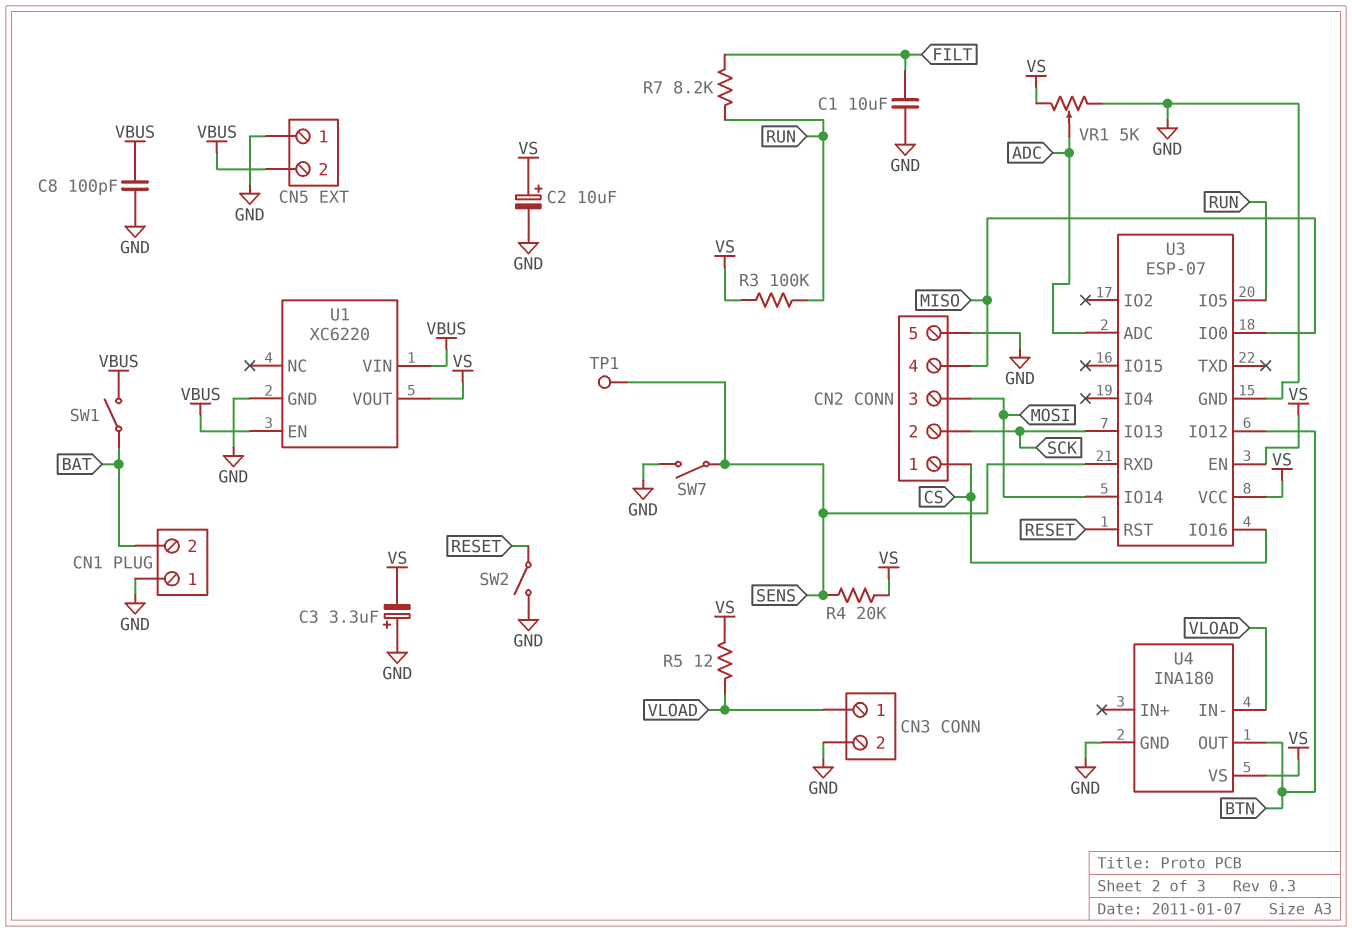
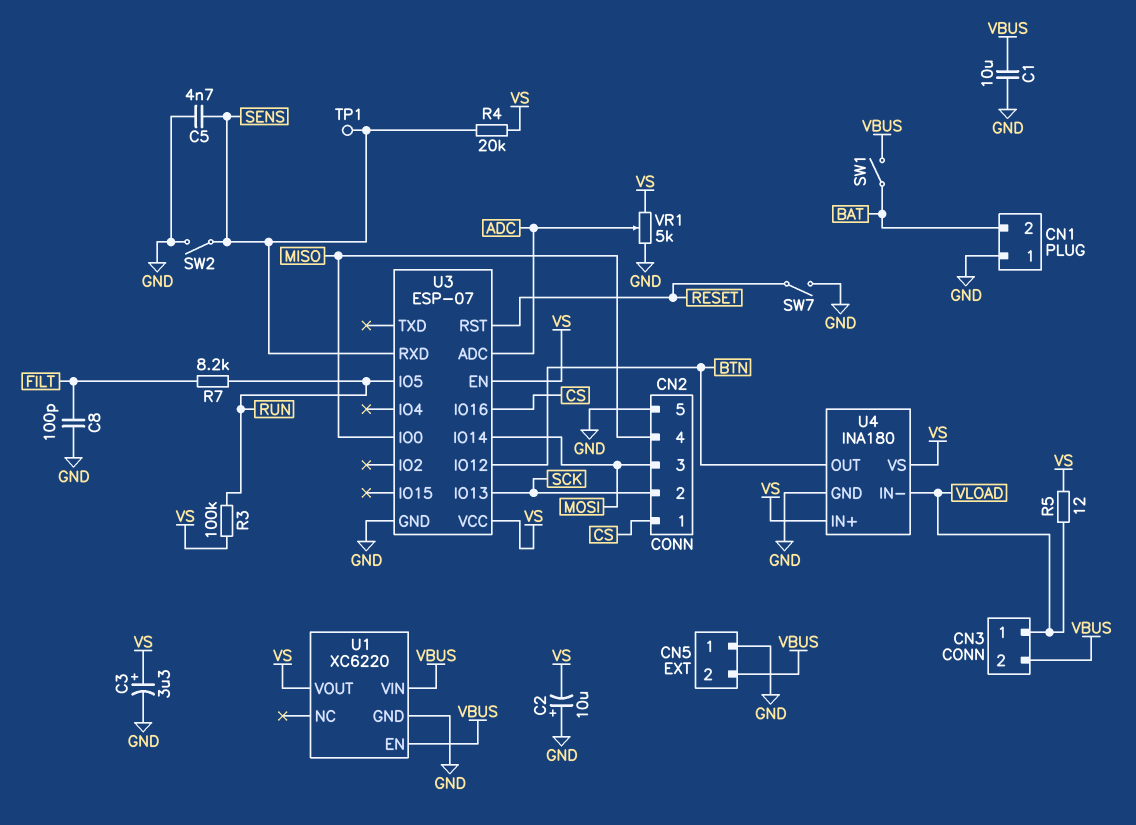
C1: 10uF (FILT, GND) -> 10uF (GND, VBUS)
C2: 10uF (plus VS, minus GND) -> 10uF (plus GND, minus VS)
C3: 3.3uF (plus GND, minus VS) -> 3.3uF (plus VS, minus GND)
C5: none -> 4.7nF (GND, SENS)
C8: 100pF (GND, VBUS) -> 100pF (FILT, GND)
CN3 pin 2: GND -> VBUS
SW2: switch (GND, RESET) -> switch (GND, SENS)
SW7: switch (GND, SENS) -> switch (GND, RESET)
U4 pin IN+: none -> VS

